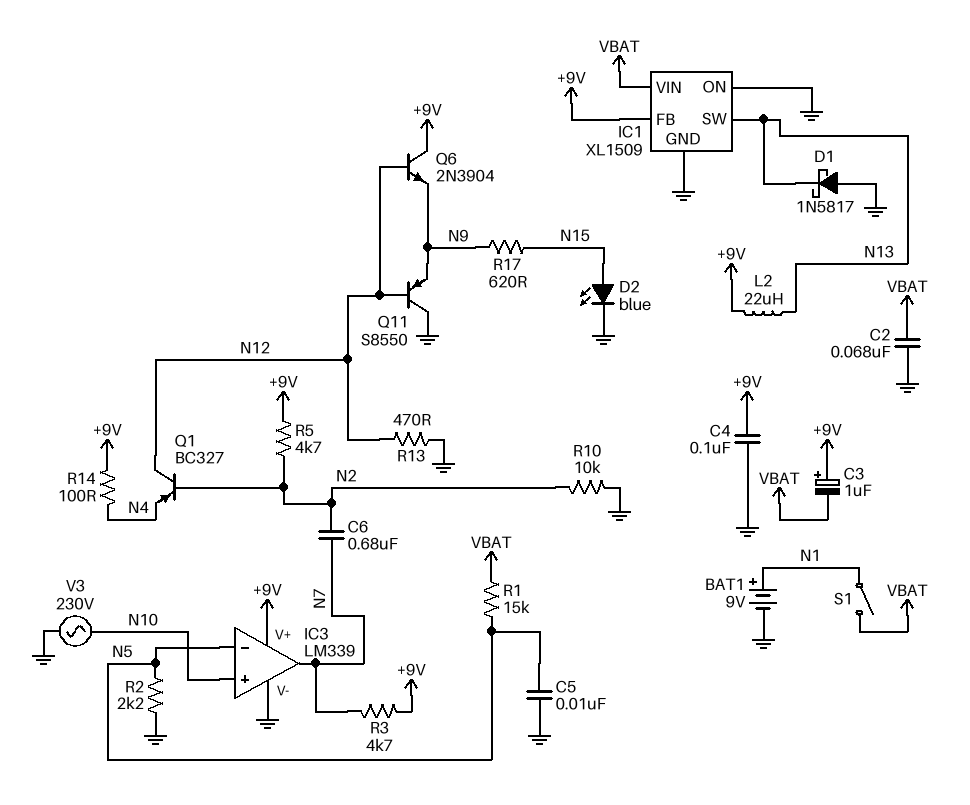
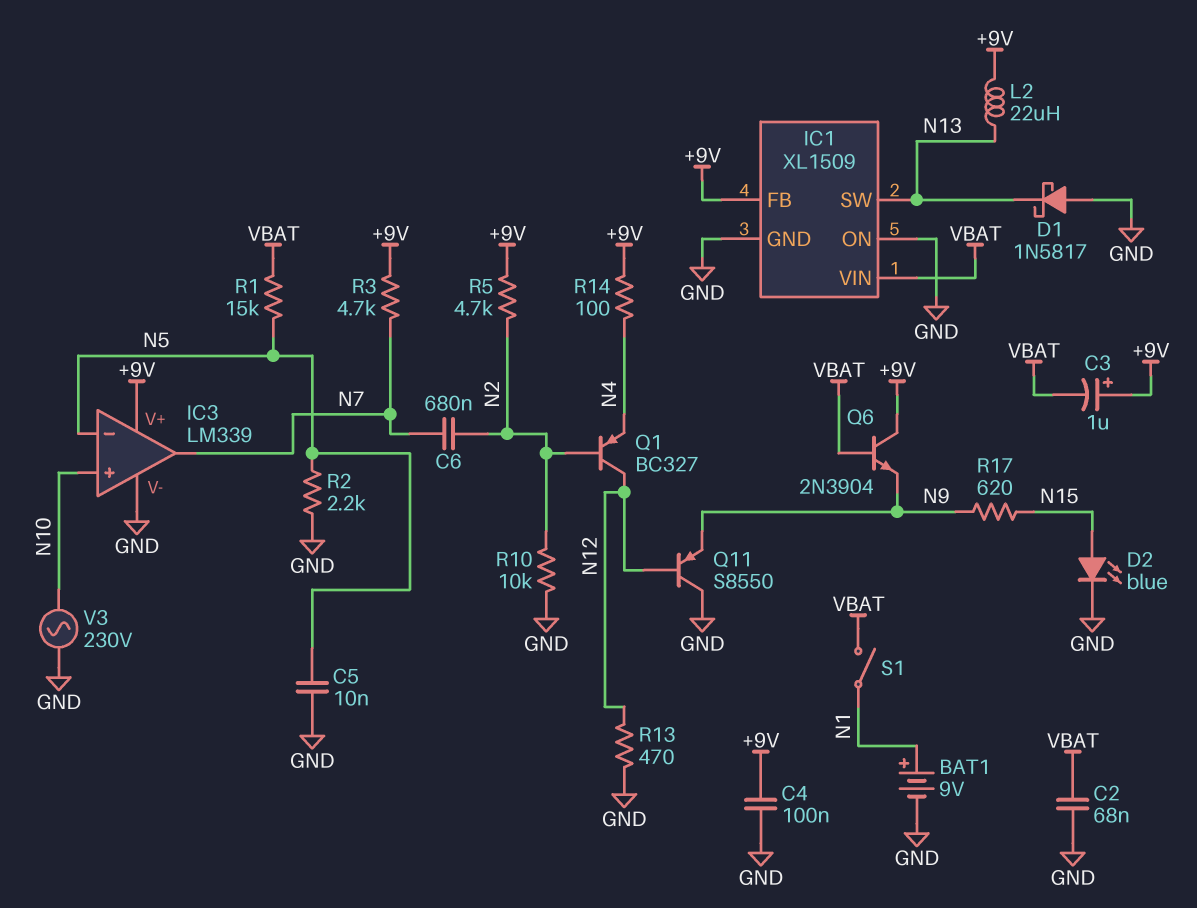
Q6: NPN 2N3904 (B N12, C +9V, E N9) -> NPN 2N3904 (B VBAT, C +9V, E N9)

